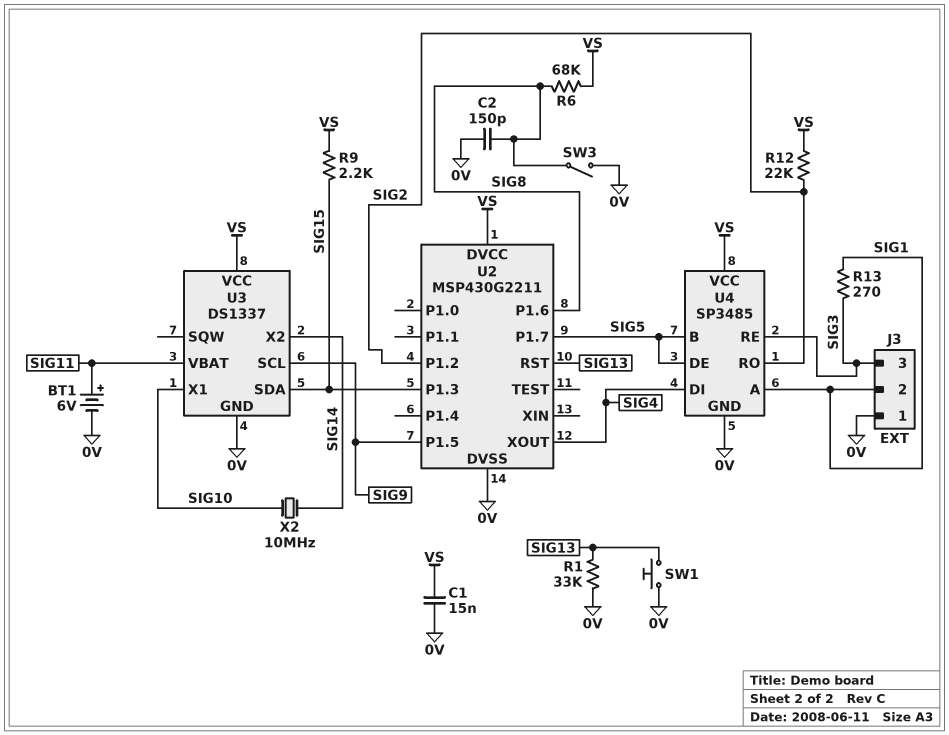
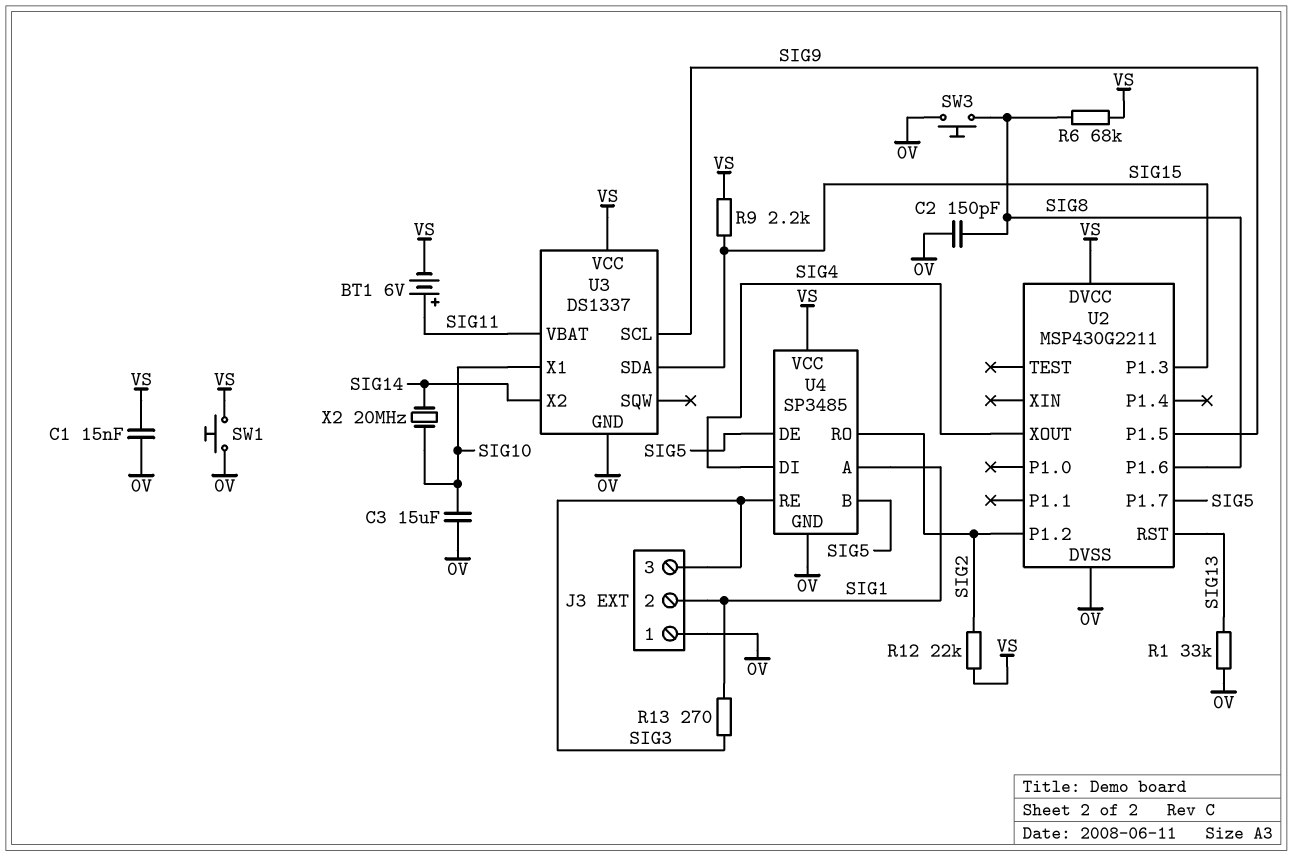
BT1: 6V (plus SIG11, minus 0V) -> 6V (plus SIG11, minus VS)
C3: none -> 15uF (0V, SIG10)
SW1: button (0V, SIG13) -> button (0V, VS)
SW3: switch (0V, SIG8) -> button (0V, SIG8)
X2: 10MHz (SIG10, SIG14) -> 20MHz (SIG10, SIG14)

